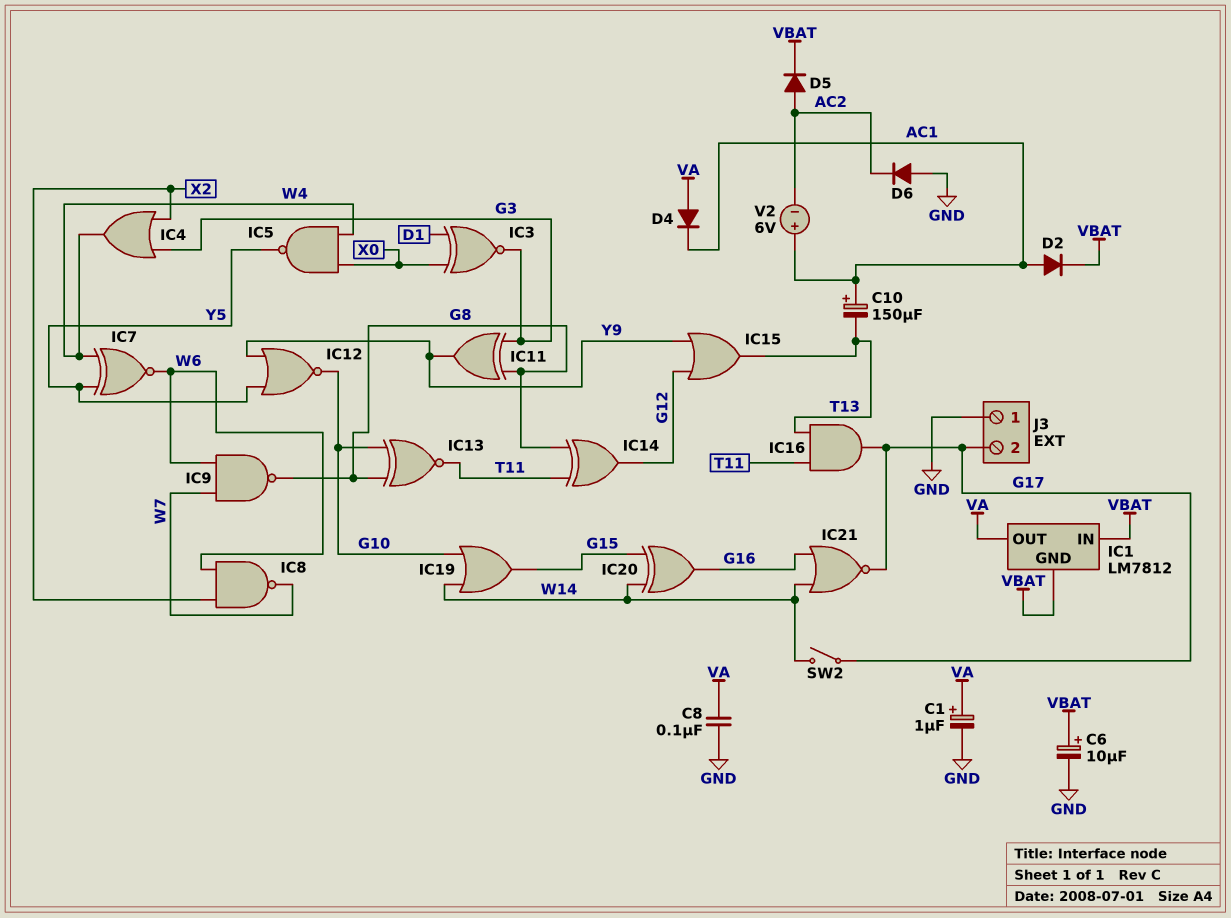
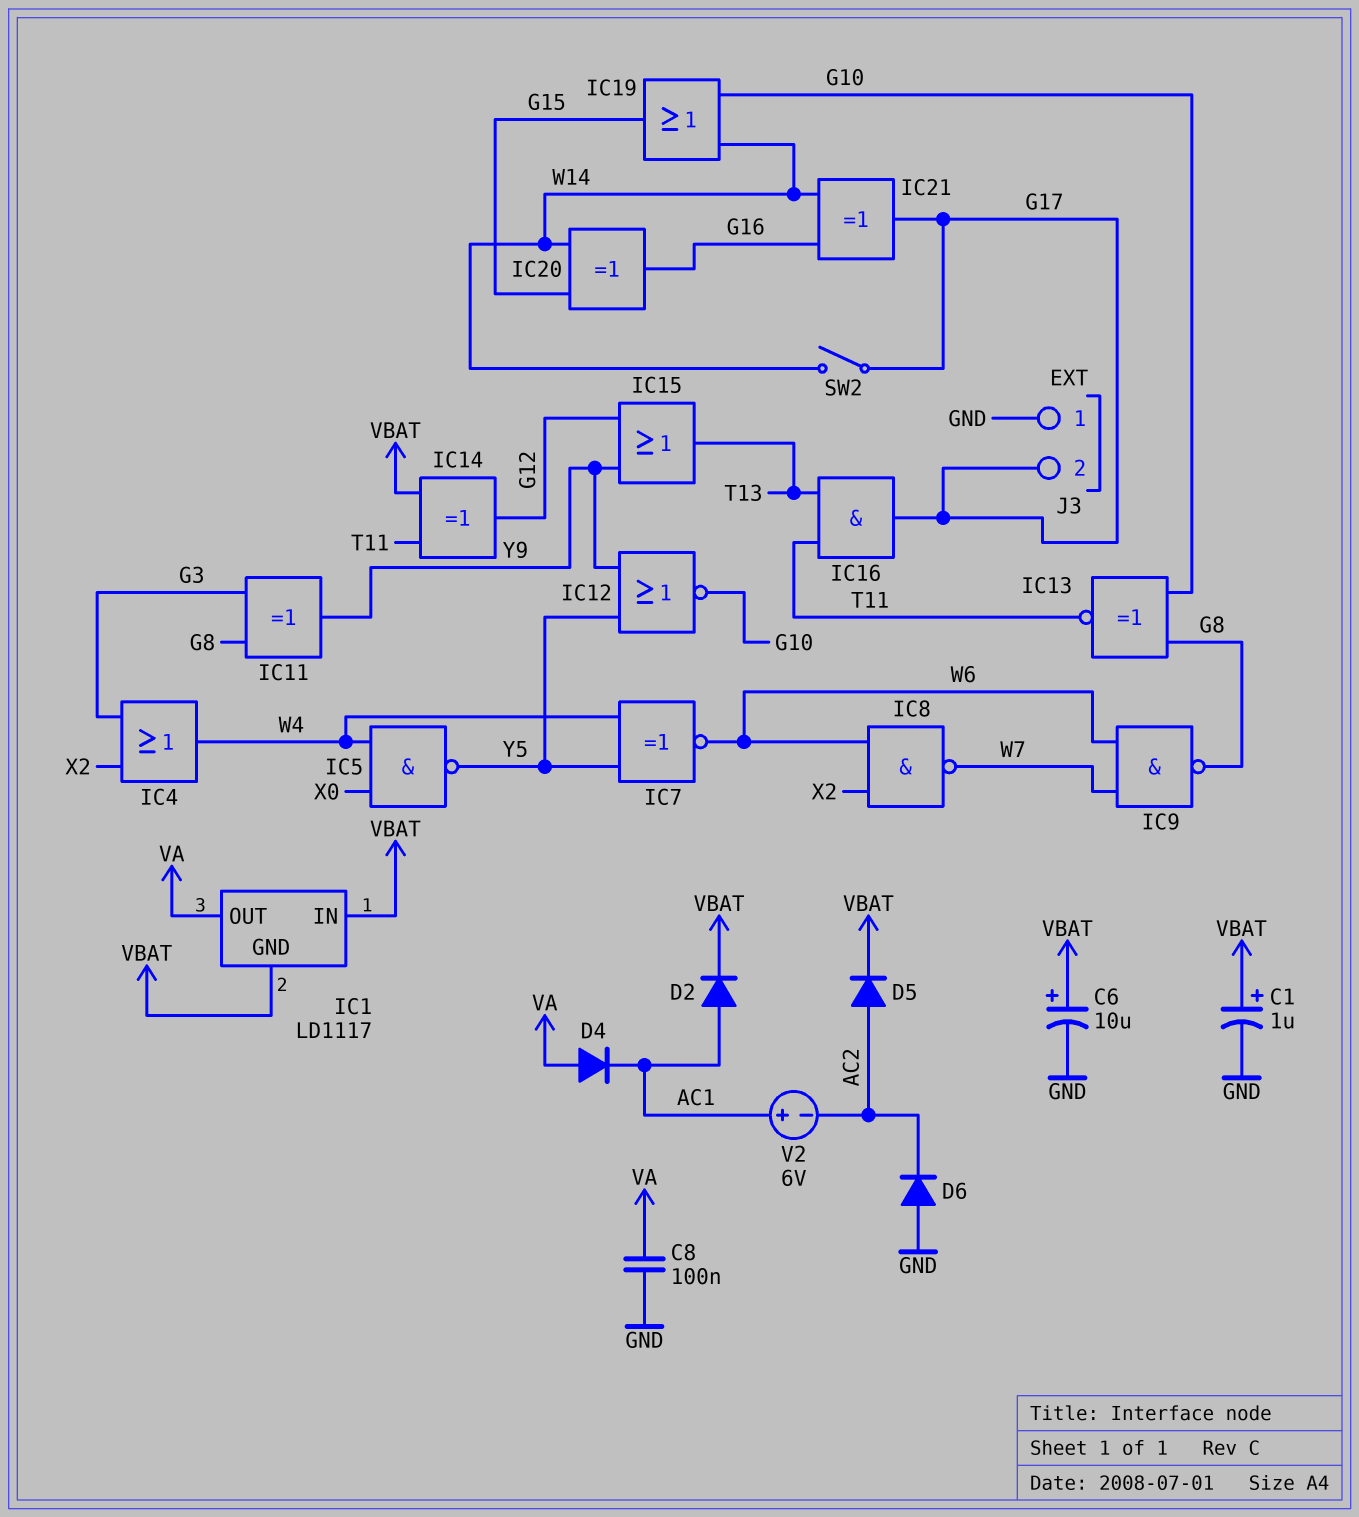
C1: 1uF (plus VA, minus GND) -> 1uF (plus VBAT, minus GND)
C10: 150uF (plus AC1, minus T13) -> none
IC1: LM7812 -> LD1117
IC3: XNOR (in D1, in X0, out G3) -> none
IC14: XOR (in G8, in T11, out G12) -> XOR (in T11, in VBAT, out G12)
IC21: NOR (in G16, in W14, out G17) -> XOR (in G16, in W14, out G17)

